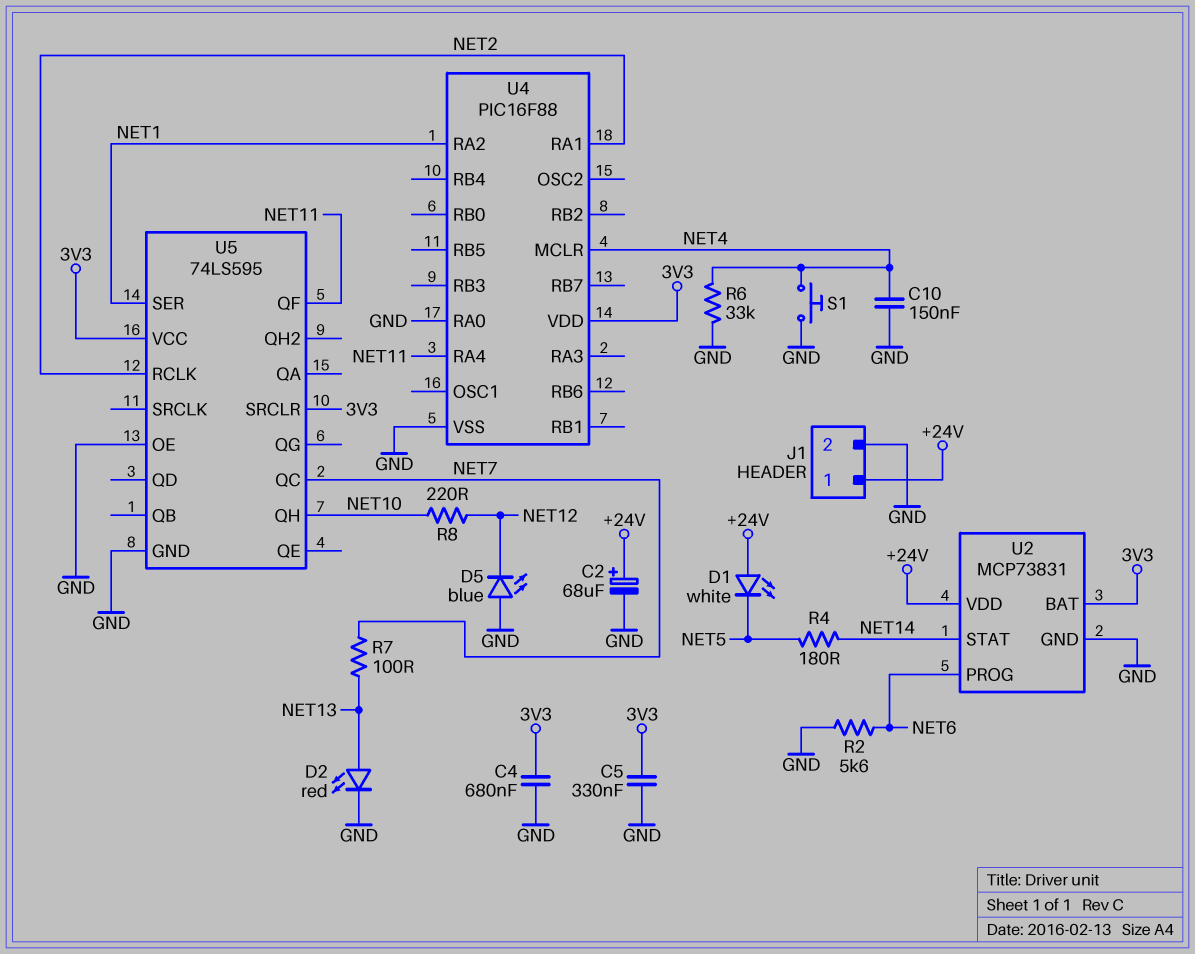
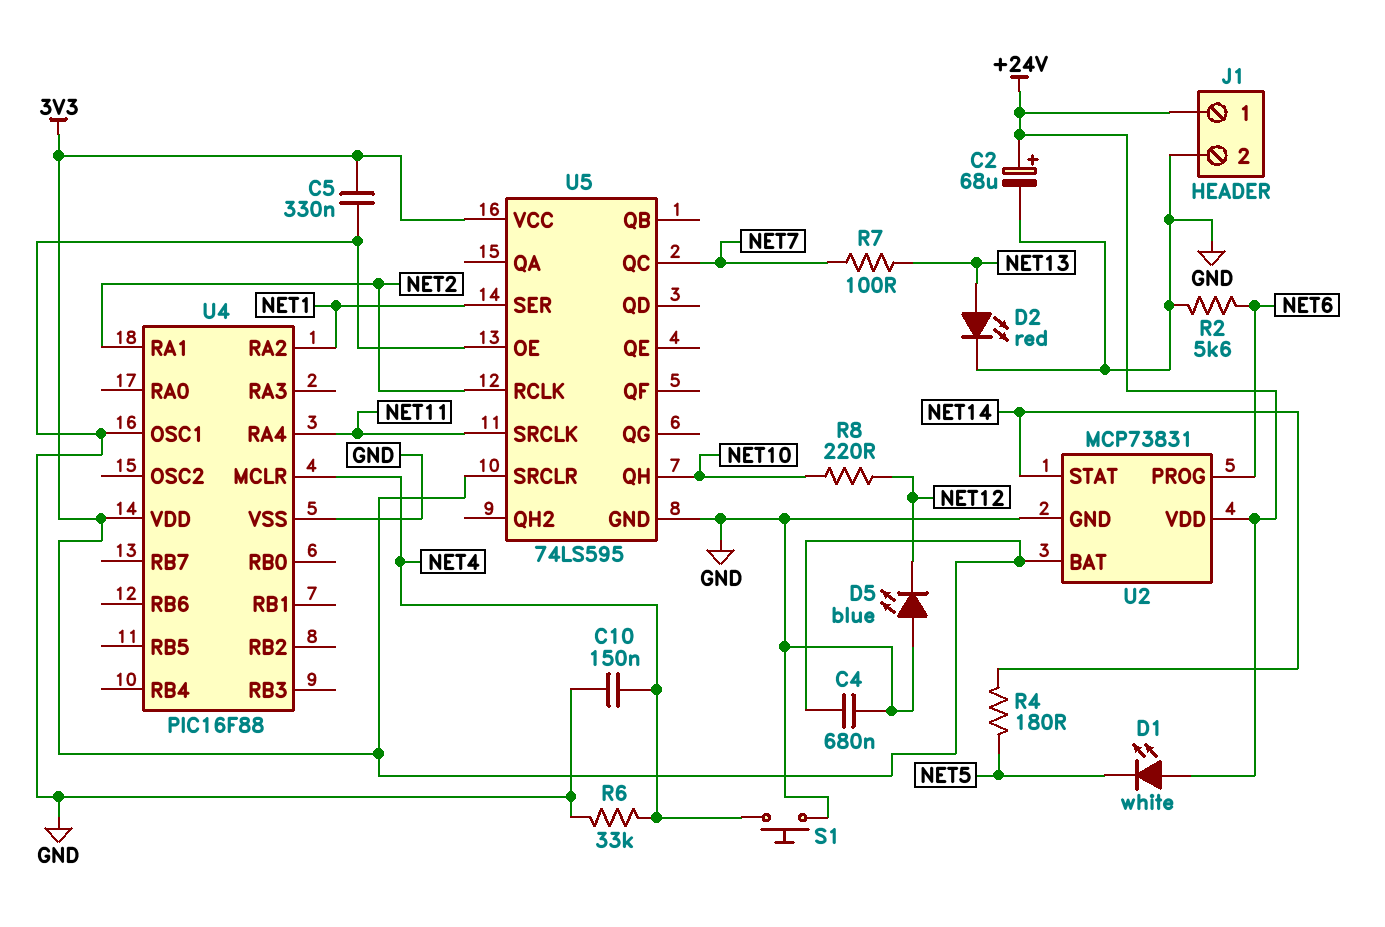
U4 pin OSC1: none -> GND
U4 pin RA0: GND -> none
U5 pin QF: NET11 -> none
U5 pin SRCLK: none -> NET11

